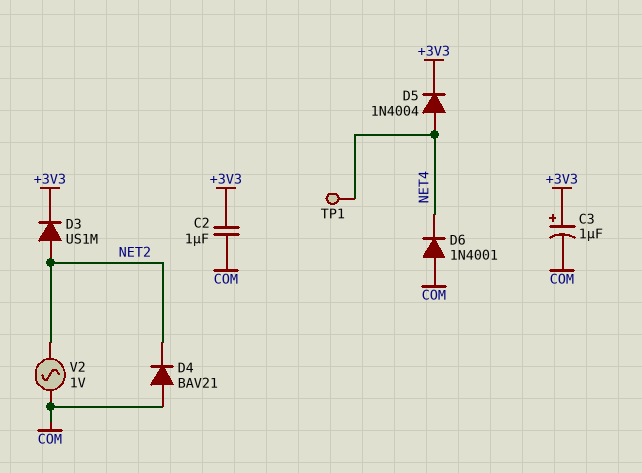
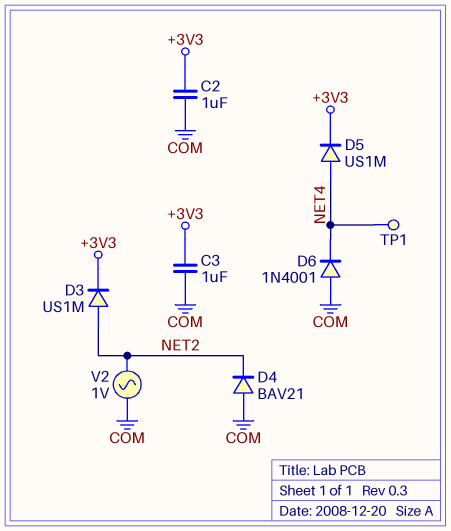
C3: 1uF (plus +3V3, minus COM) -> 1uF (+3V3, COM)
D5: diode 1N4004 (A NET4, K +3V3) -> diode US1M (A NET4, K +3V3)

